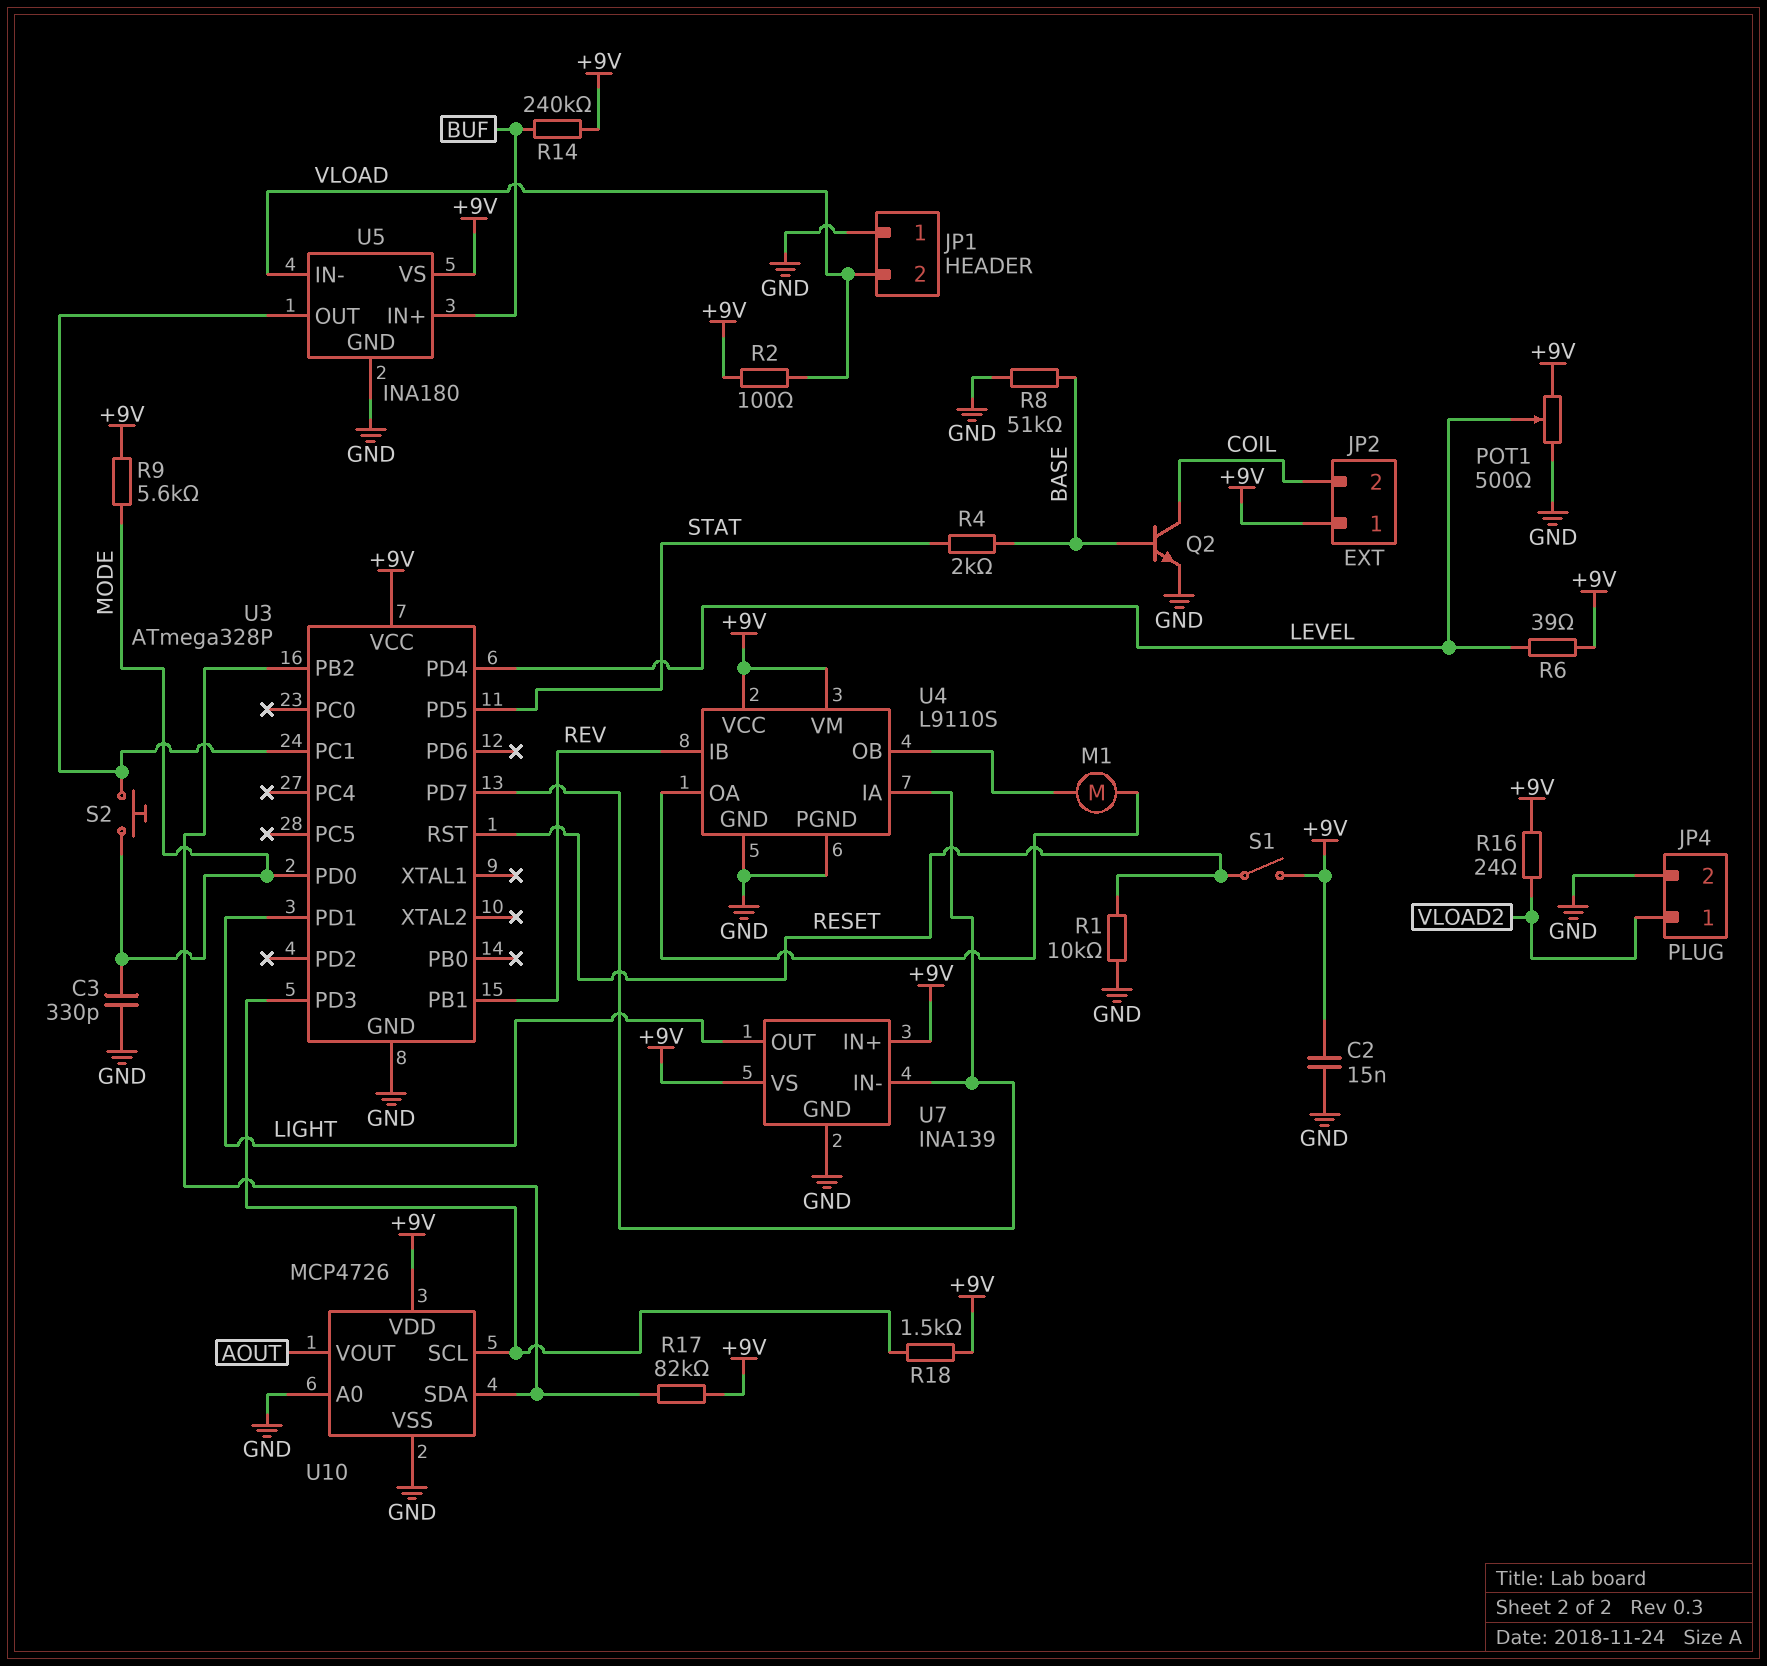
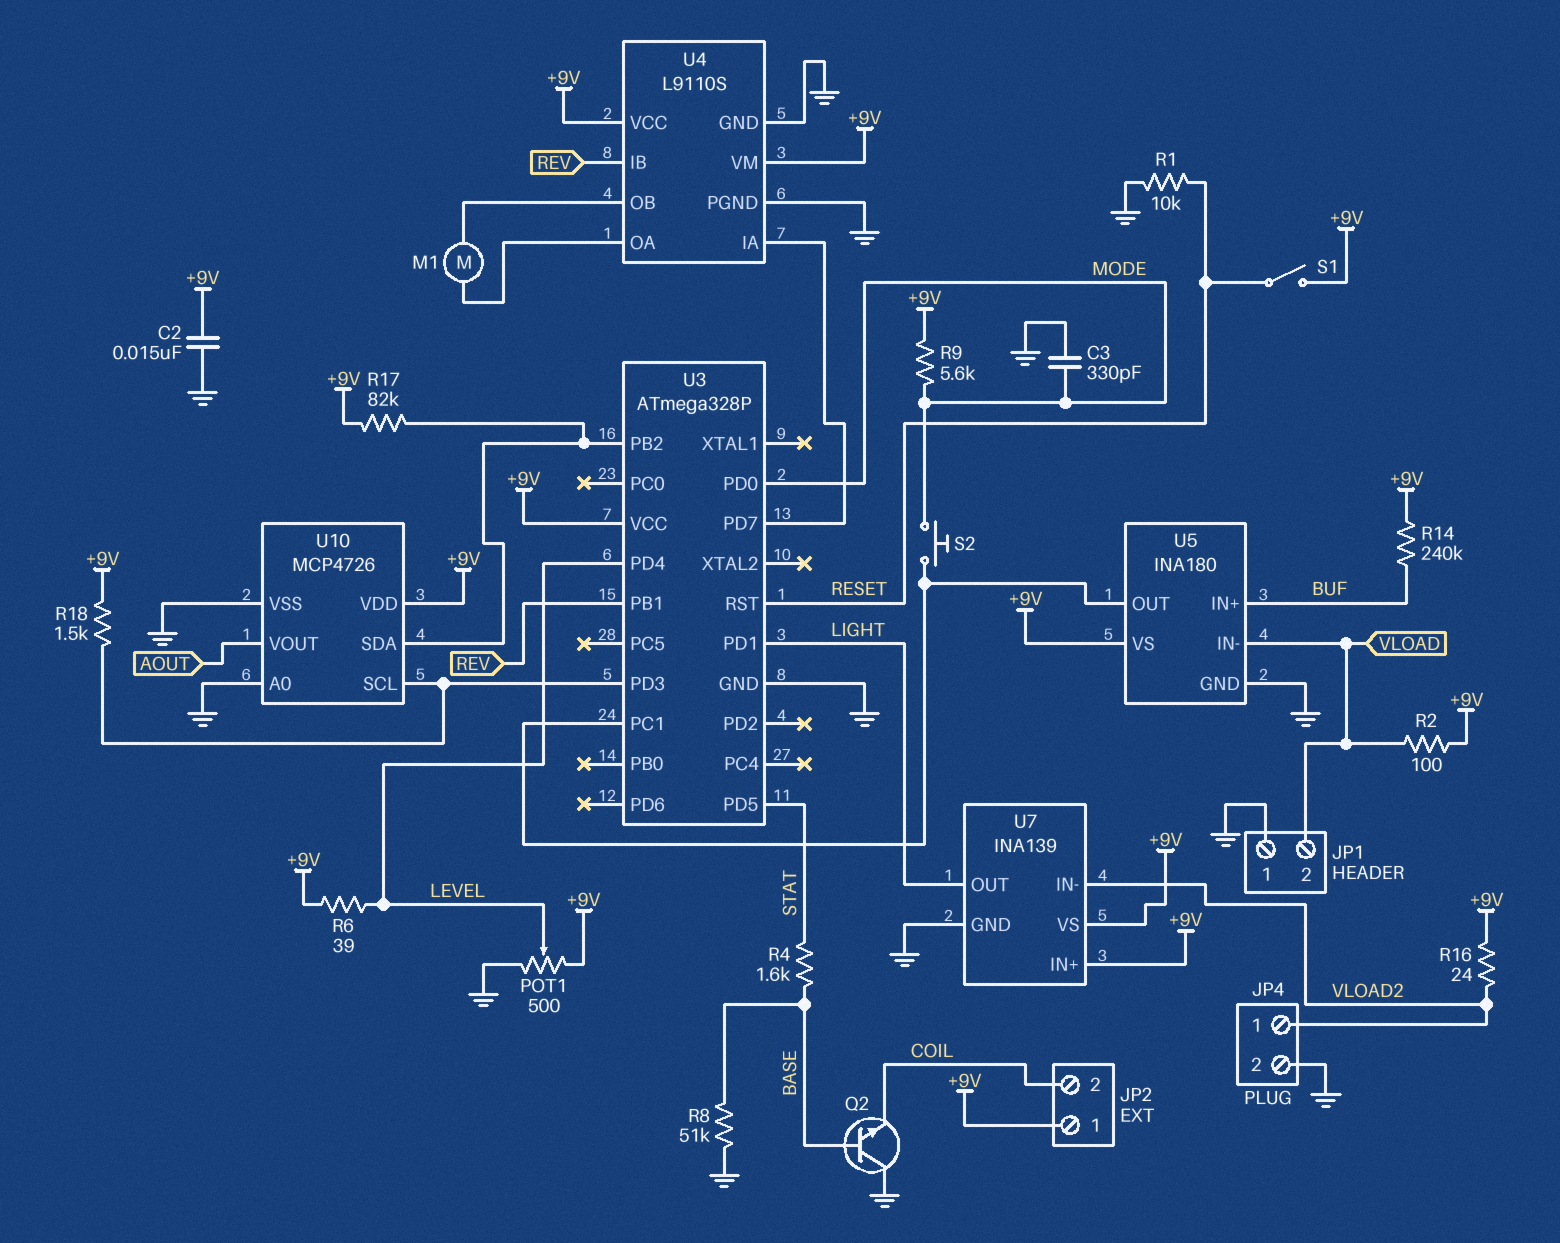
Q2: NPN (B BASE, C COIL, E GND) -> NPN (B BASE, C GND, E COIL)
R4: 2k (BASE, STAT) -> 1.6k (BASE, STAT)
U7 pin IN-: U3/PD7 -> VLOAD2

